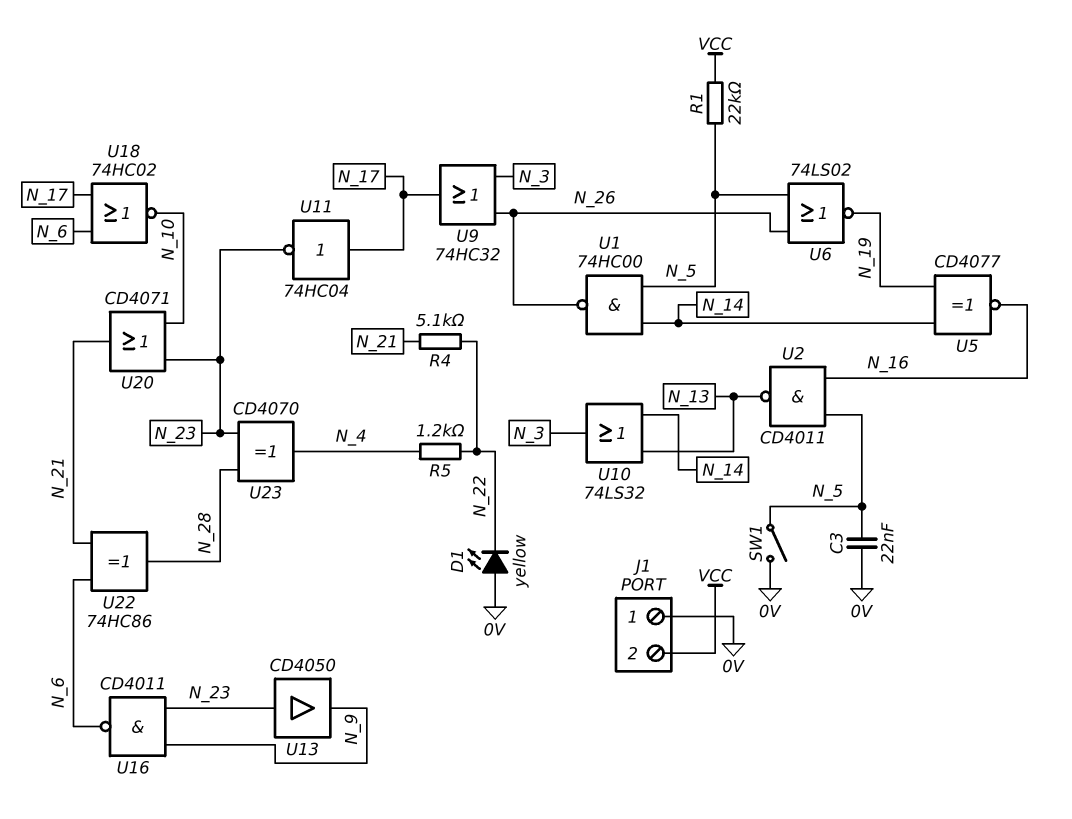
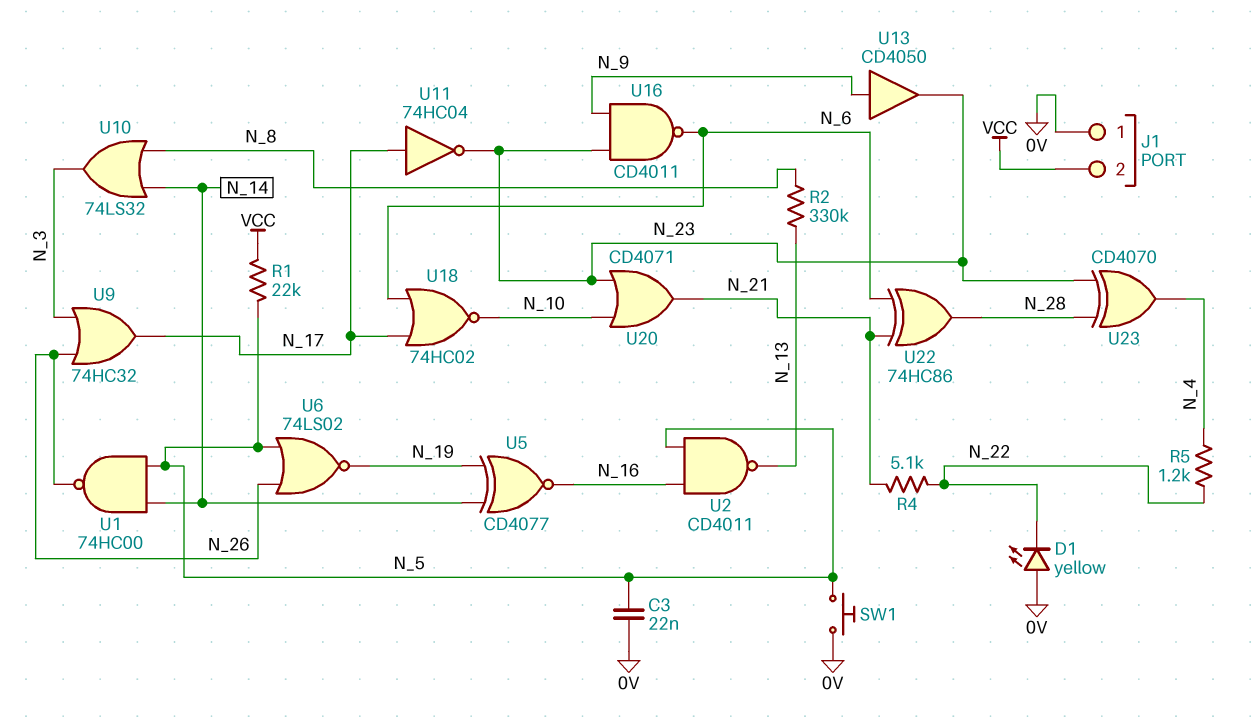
R2: none -> 330k (N_8, N_13)
SW1: switch (0V, N_5) -> button (0V, N_5)
U10: OR 74LS32 (in N_13, in N_14, out N_3) -> OR 74LS32 (in N_8, in N_14, out N_3)
U13: buffer CD4050 (in N_23, out N_9) -> buffer CD4050 (in N_9, out N_23)

